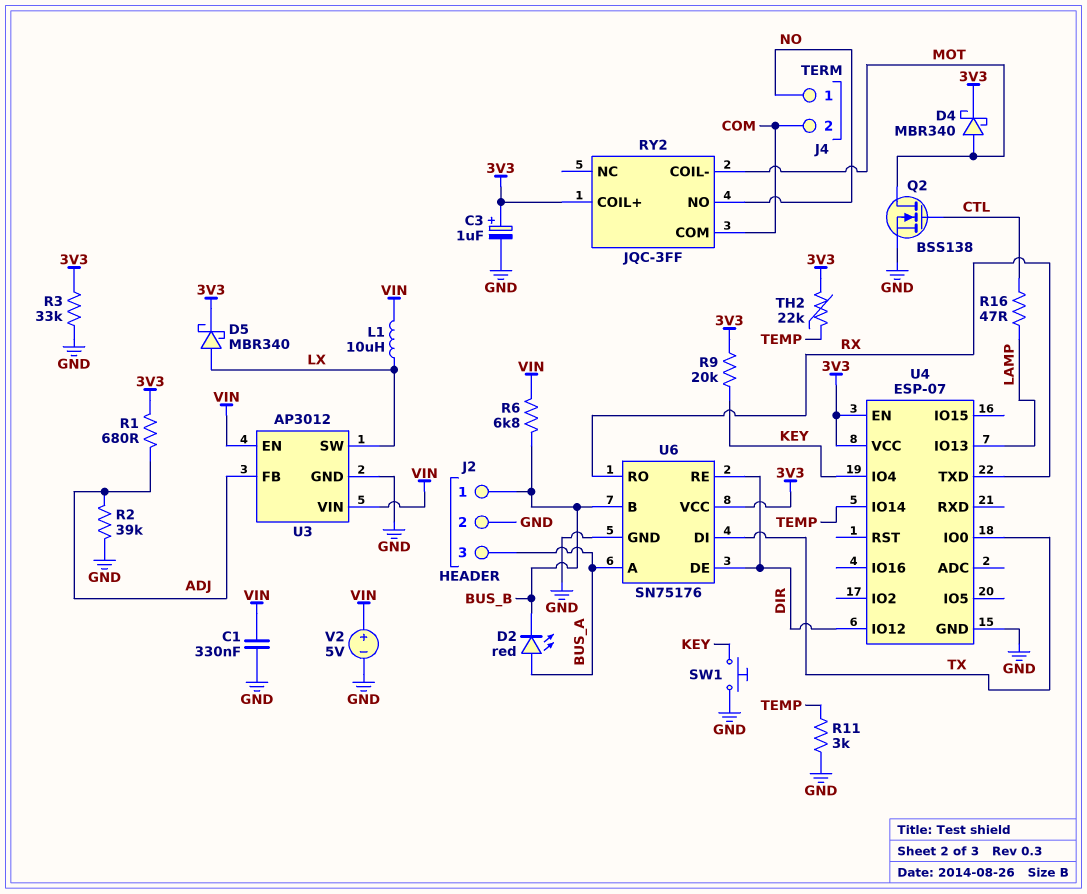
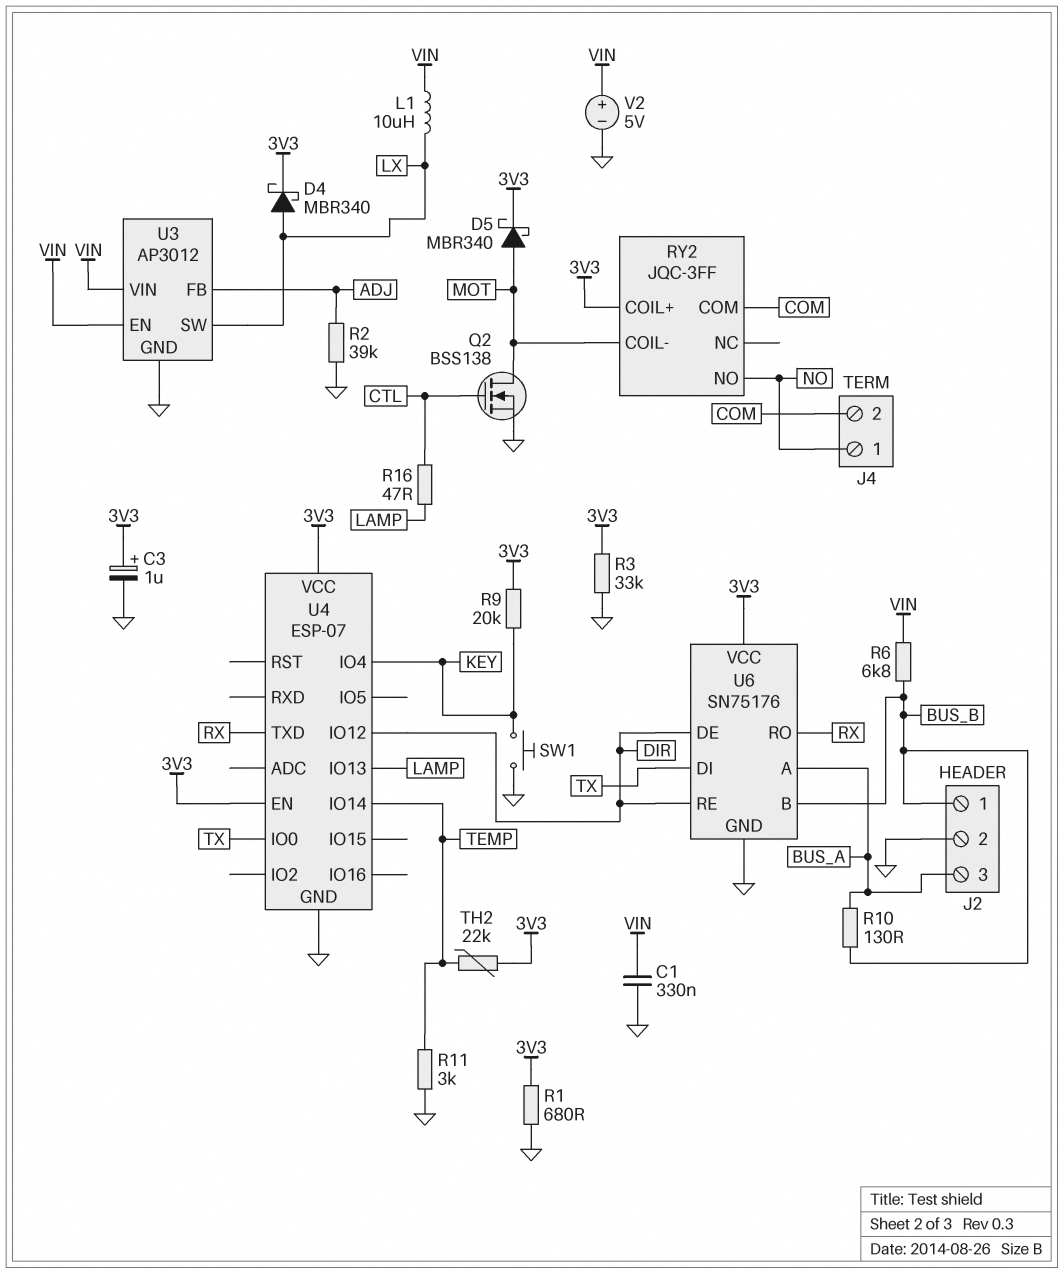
D2: LED red (A BUS_A, K BUS_B) -> none
D4: schottky MBR340 (A MOT, K 3V3) -> schottky MBR340 (A LX, K 3V3)
D5: schottky MBR340 (A LX, K 3V3) -> schottky MBR340 (A MOT, K 3V3)
R1: 680 (3V3, ADJ) -> 680 (3V3, GND)
R10: none -> 130 (BUS_A, BUS_B)

